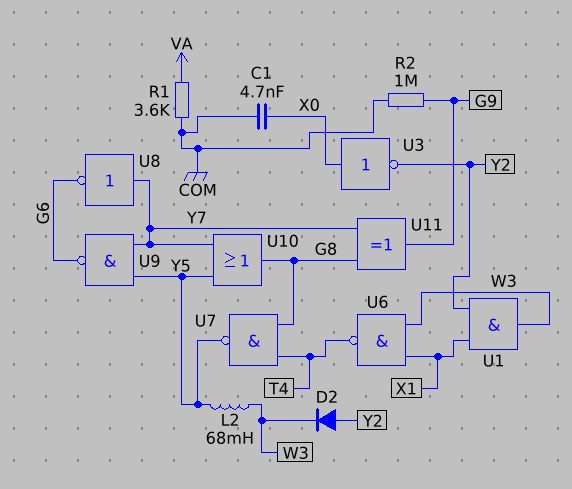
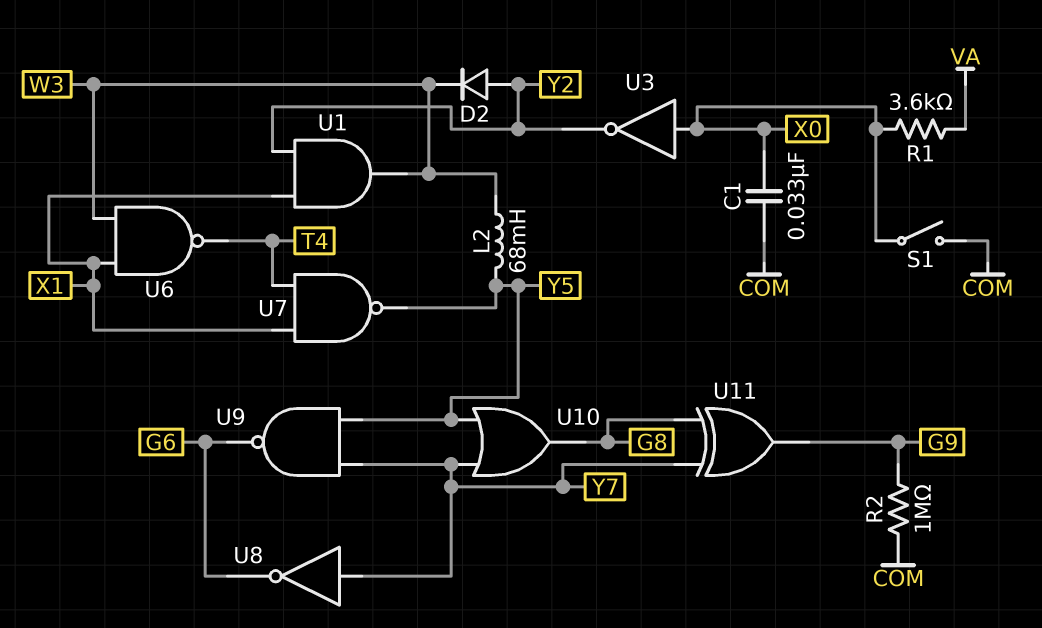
C1: 4.7nF (COM, X0) -> 33nF (COM, X0)
R1: 3.6k (COM, VA) -> 3.6k (VA, X0)
S1: none -> switch (COM, X0)
U7: NAND (in G8, in T4, out Y5) -> NAND (in T4, in X1, out Y5)

